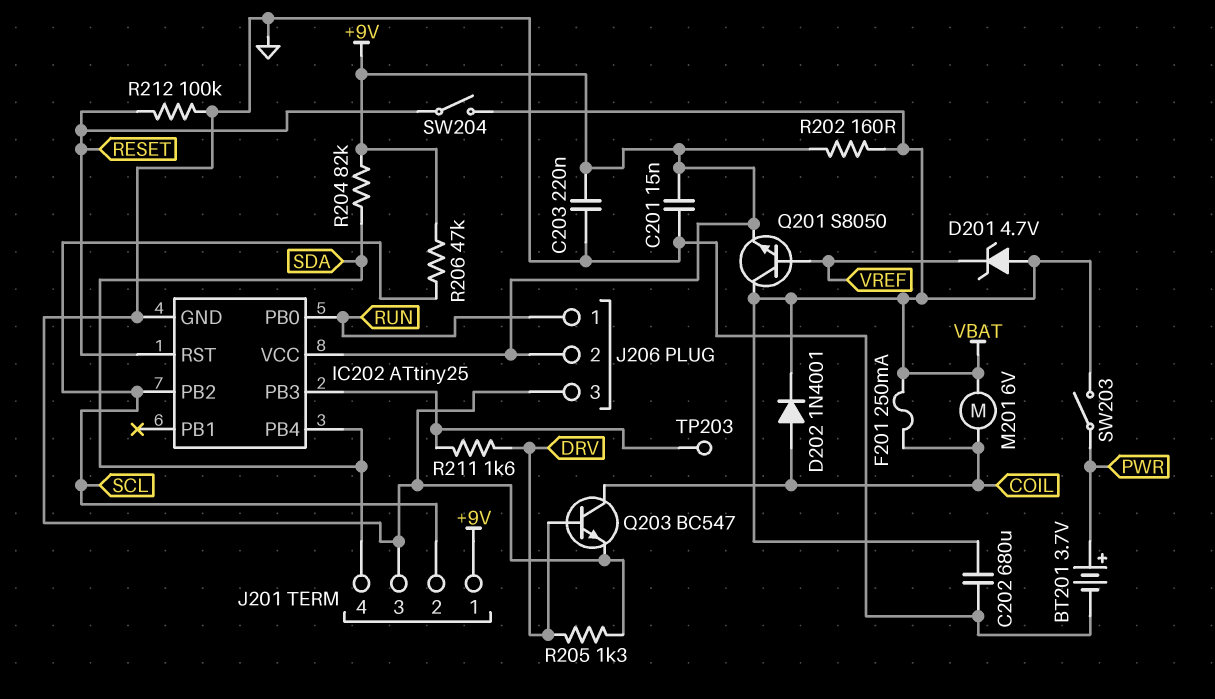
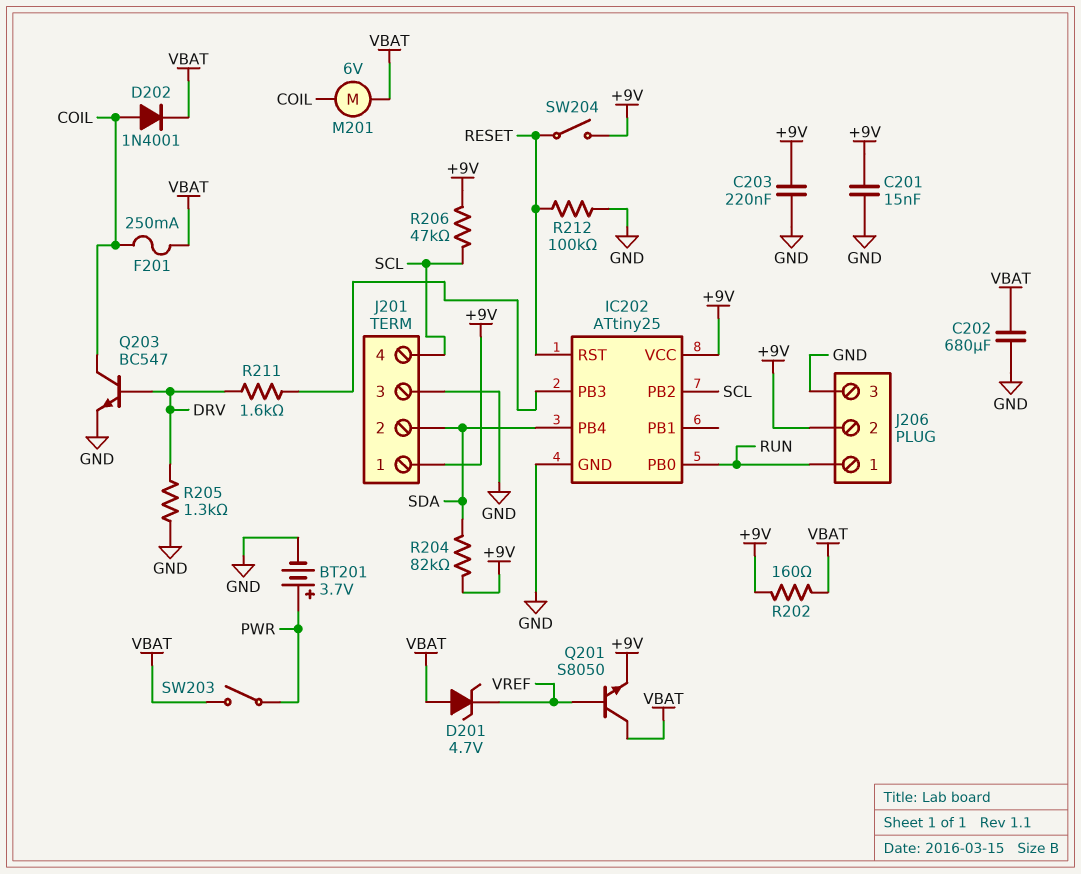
J201 pin 2: SCL -> SDA
J201 pin 4: SDA -> SCL
SW204: switch (RESET, VBAT) -> switch (+9V, RESET)
TP203: test point (IC202/PB3) -> none

